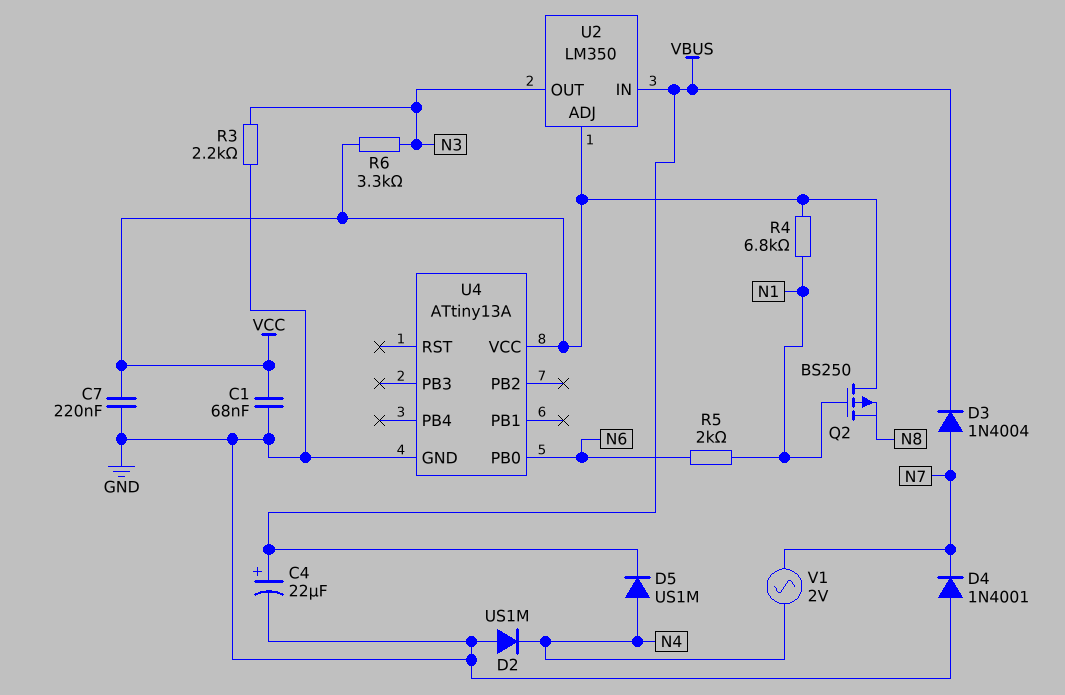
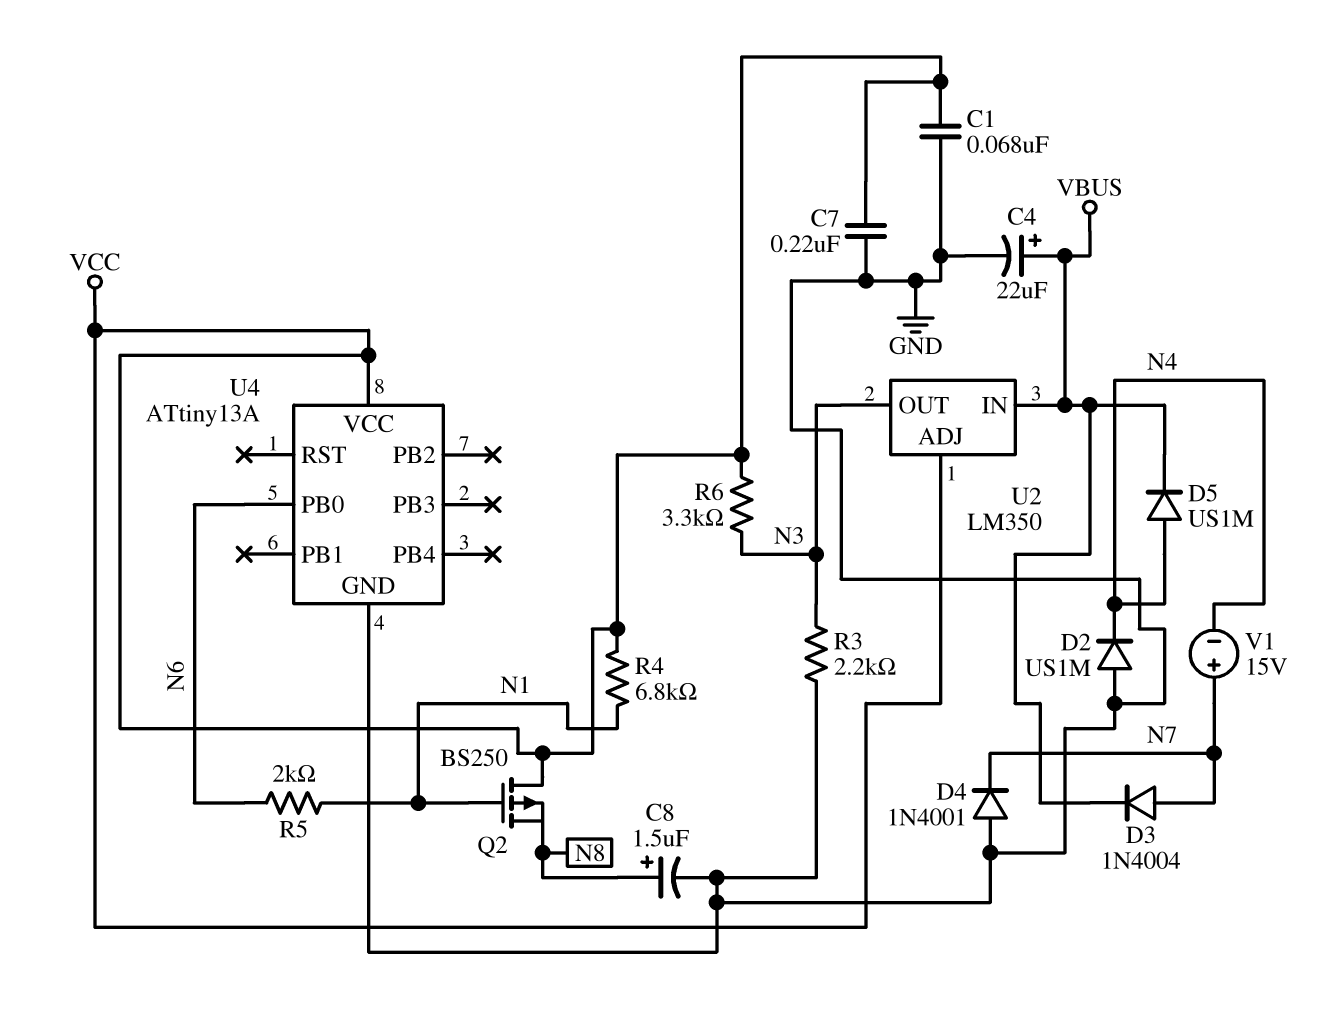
C8: none -> 1.5uF (plus N8, minus GND)
V1: AC 2V (N4, N7) -> 15V (plus N7, minus N4)

